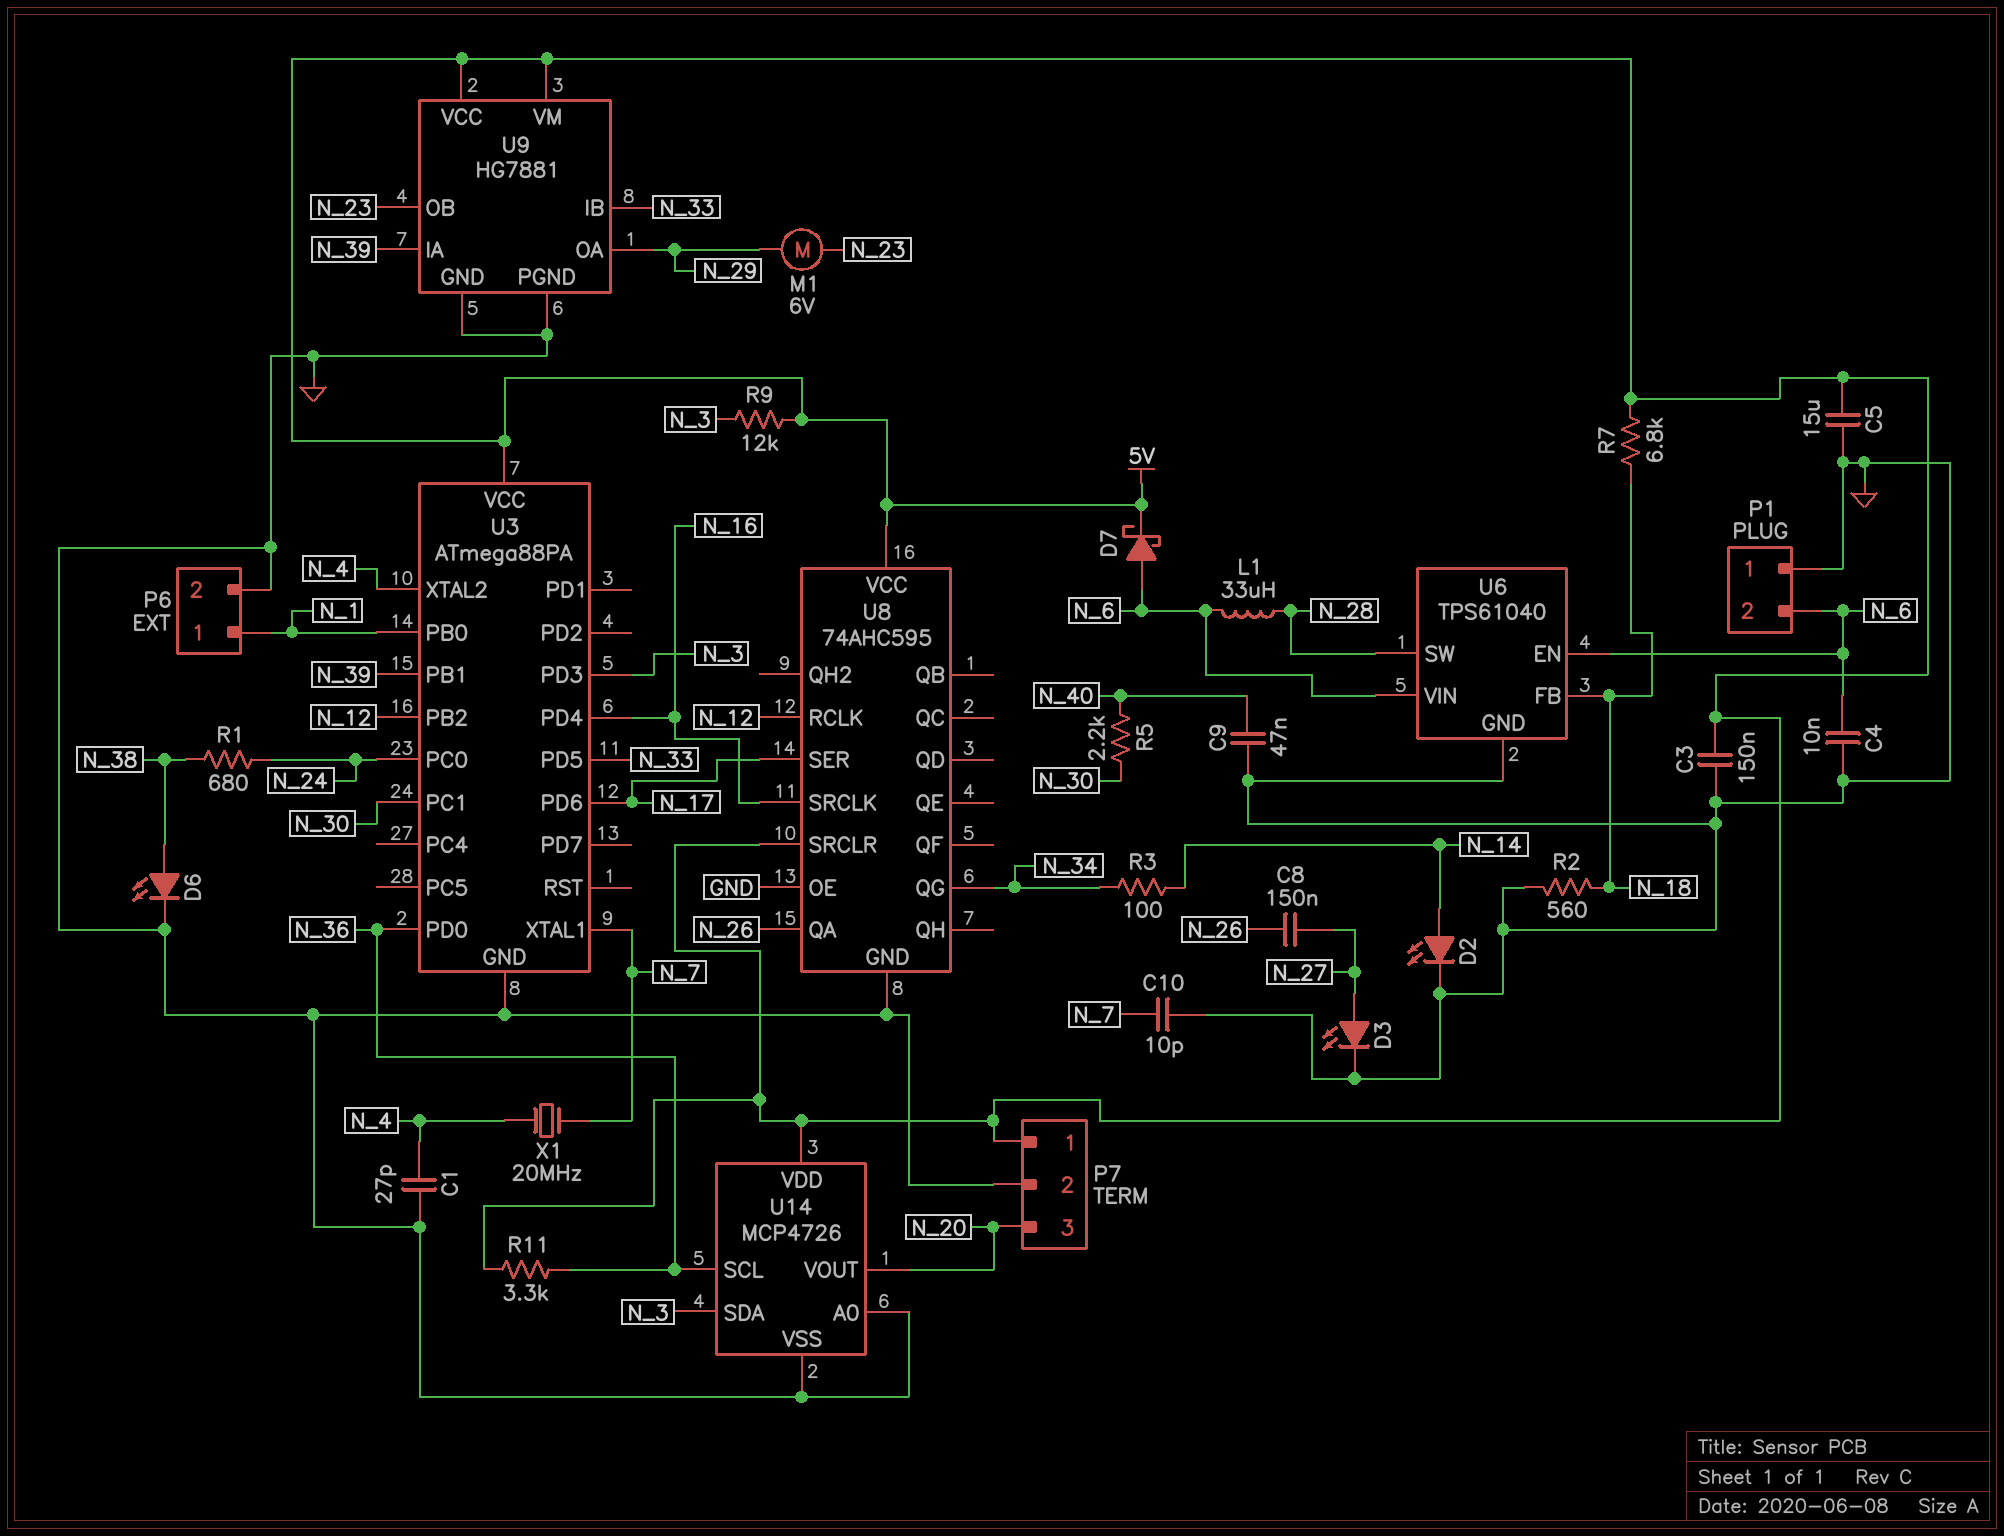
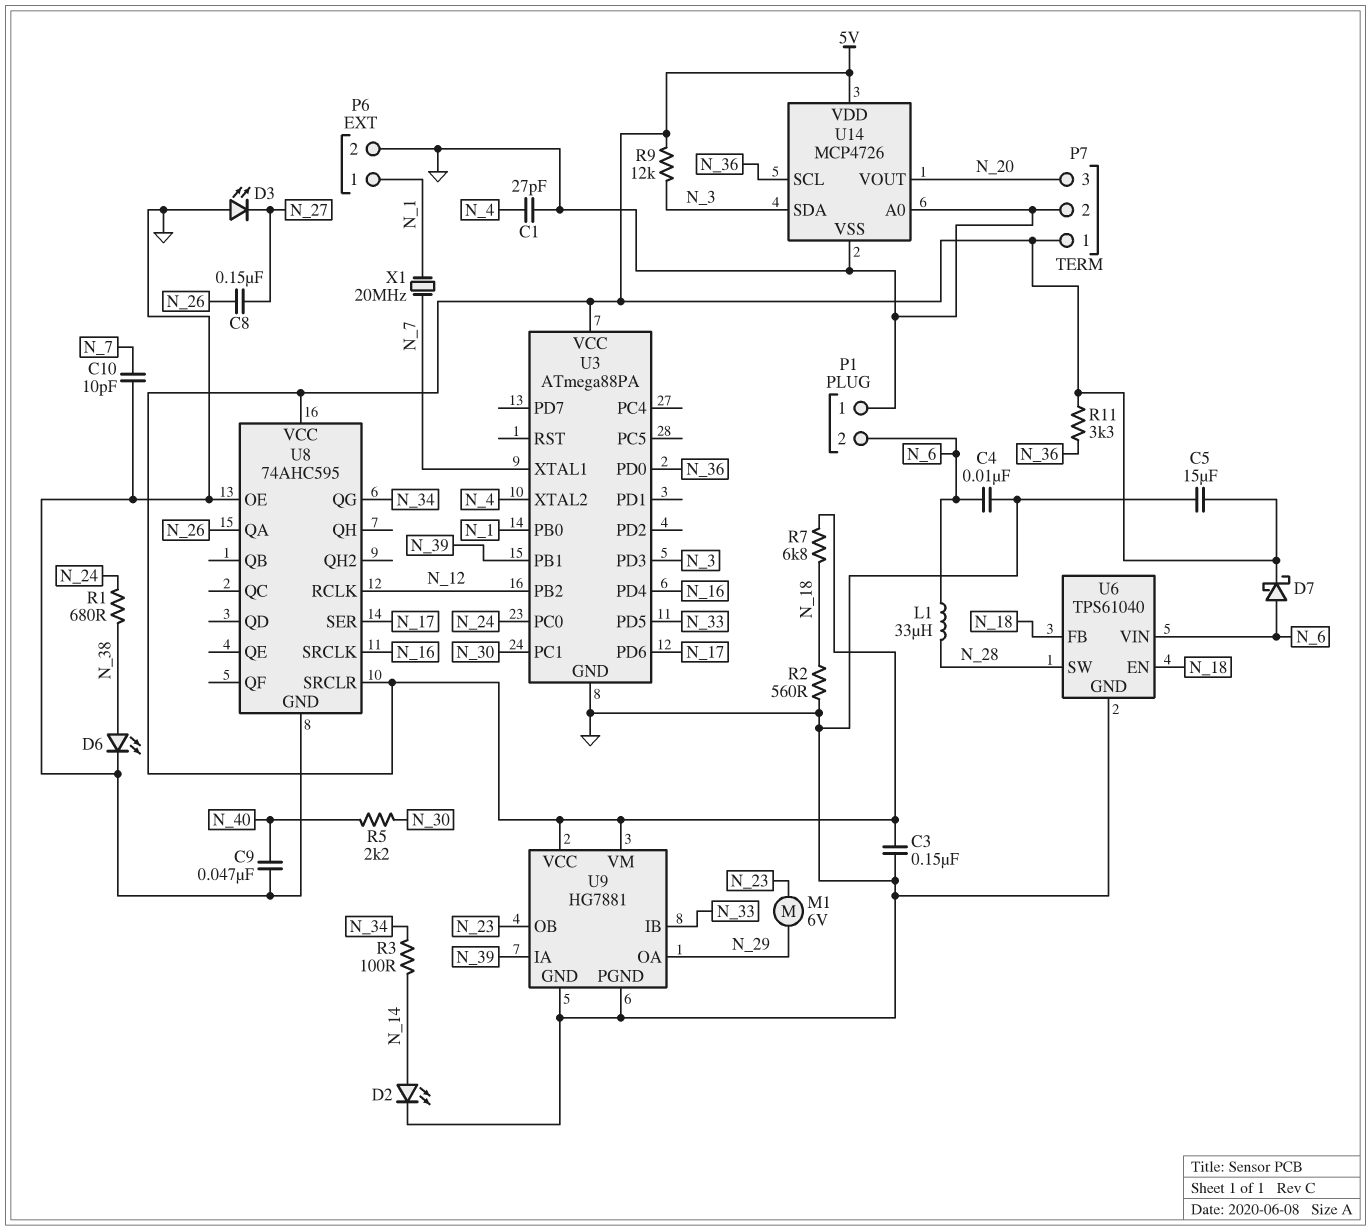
D3: LED (A N_27, K GND) -> LED (A GND, K N_27)
U6 pin EN: N_6 -> N_18
X1: 20MHz (N_4, N_7) -> 20MHz (N_1, N_7)

